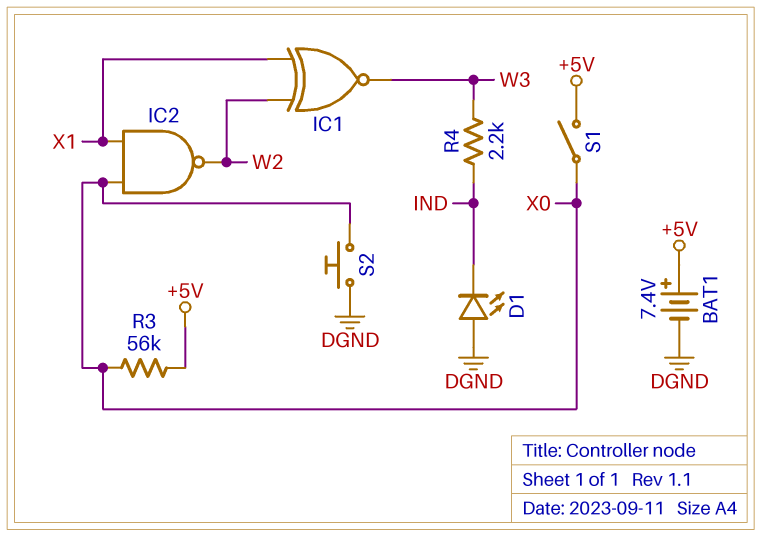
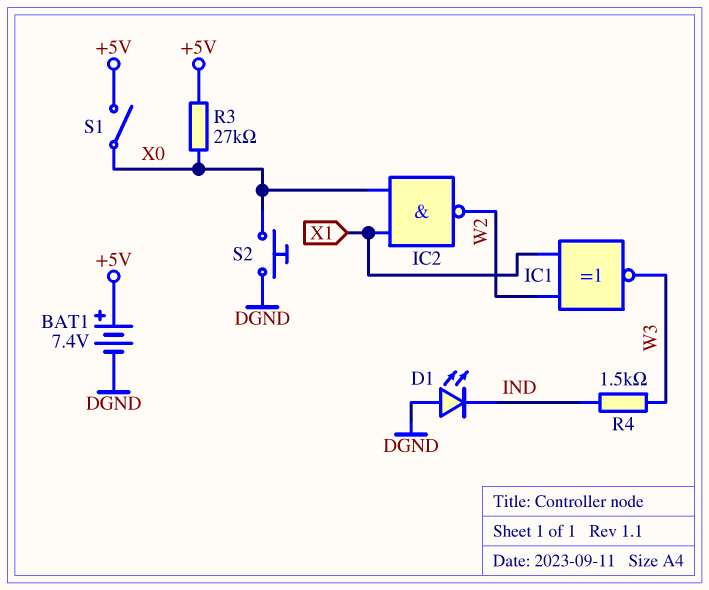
R3: 56k (+5V, X0) -> 27k (+5V, X0)
R4: 2.2k (IND, W3) -> 1.5k (IND, W3)

